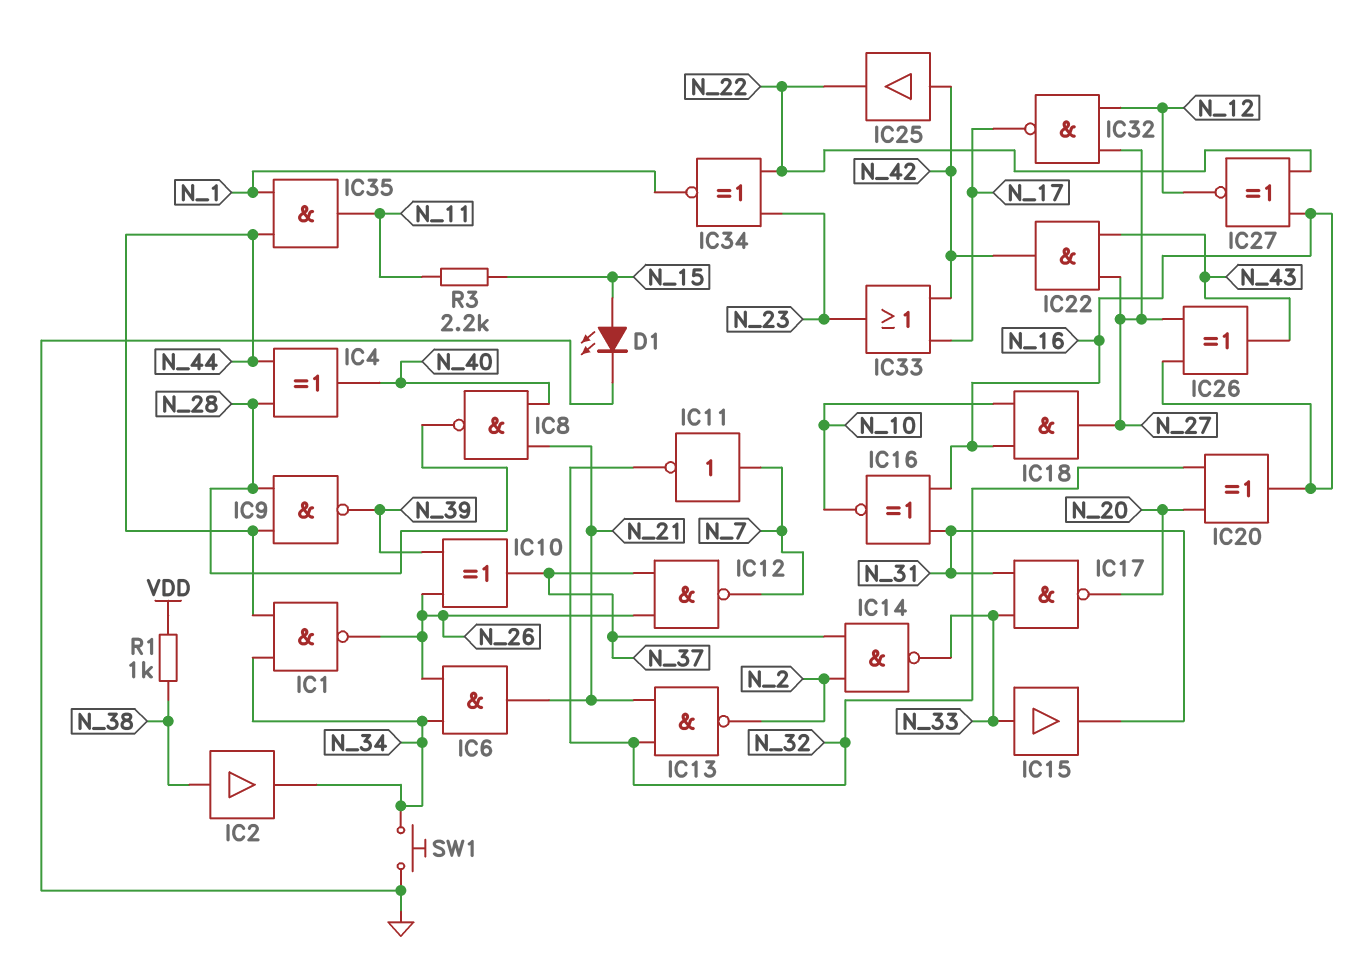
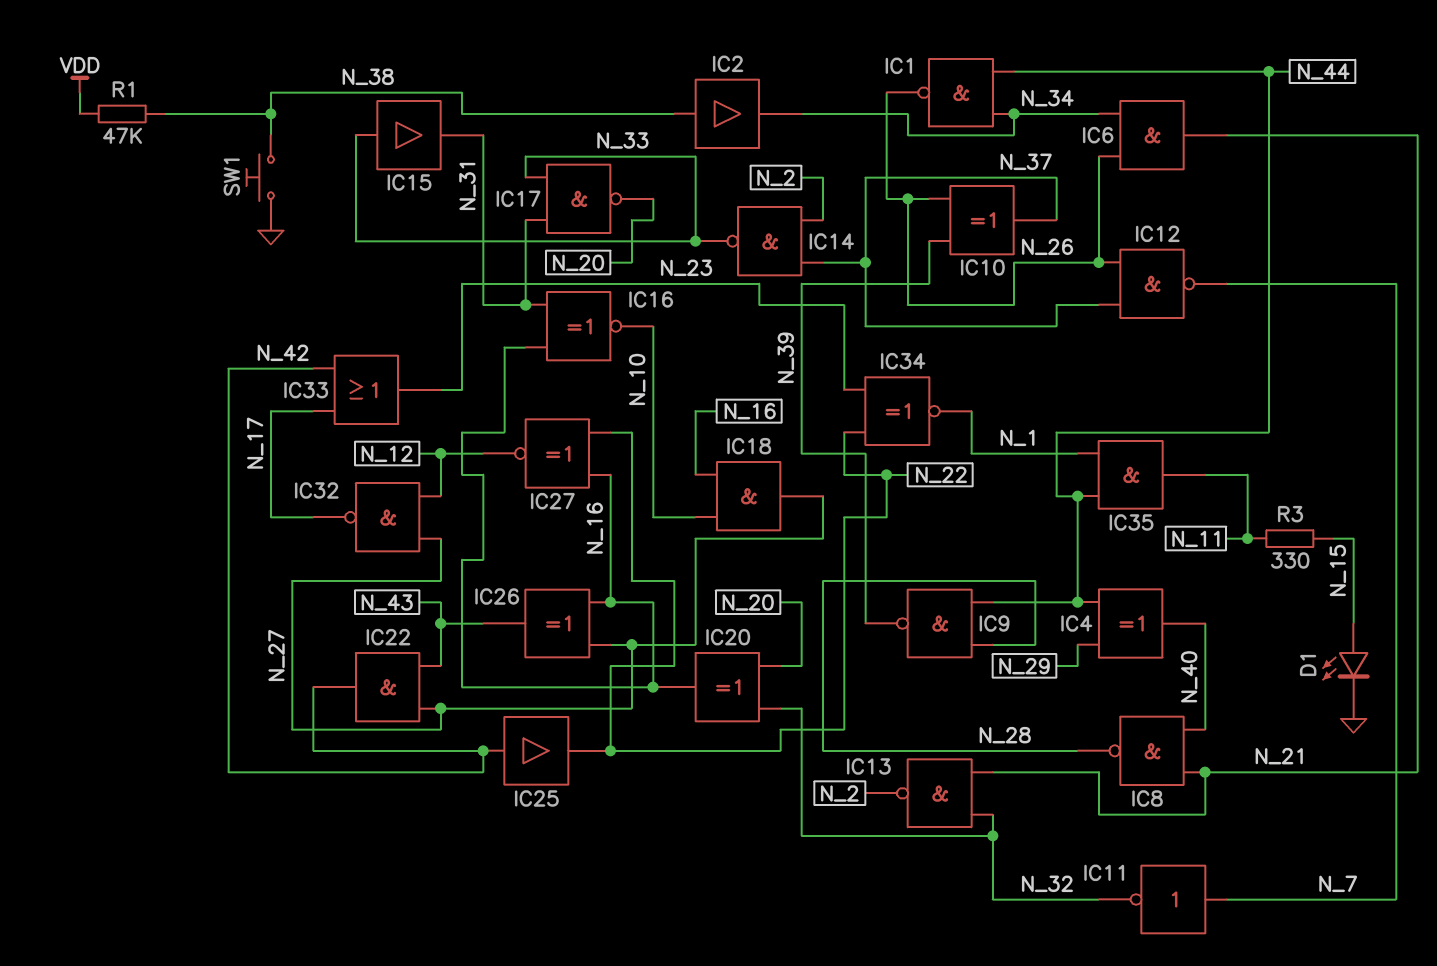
IC4: XOR (in N_28, in N_44, out N_40) -> XOR (in N_29, in N_44, out N_40)
R1: 1k (N_38, VDD) -> 47k (N_38, VDD)
R3: 2.2k (N_11, N_15) -> 330 (N_11, N_15)
SW1: button (GND, N_34) -> button (GND, N_38)

